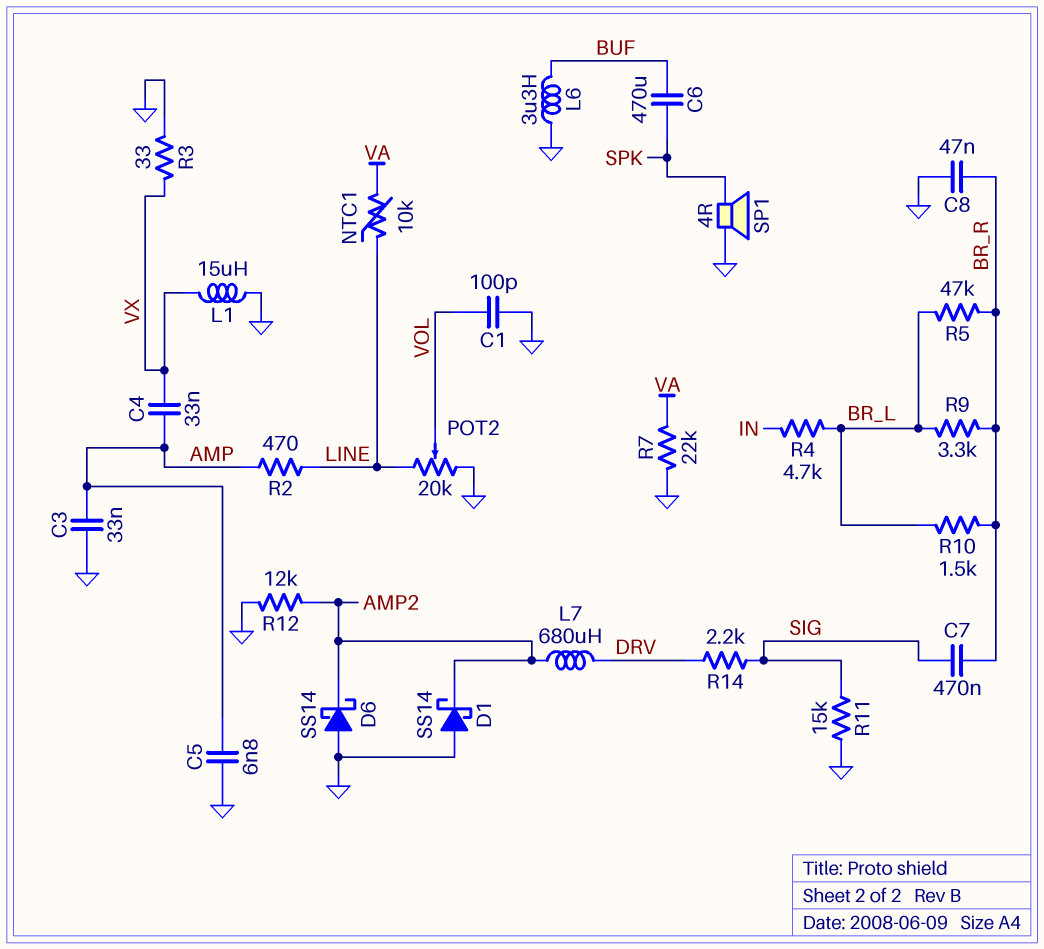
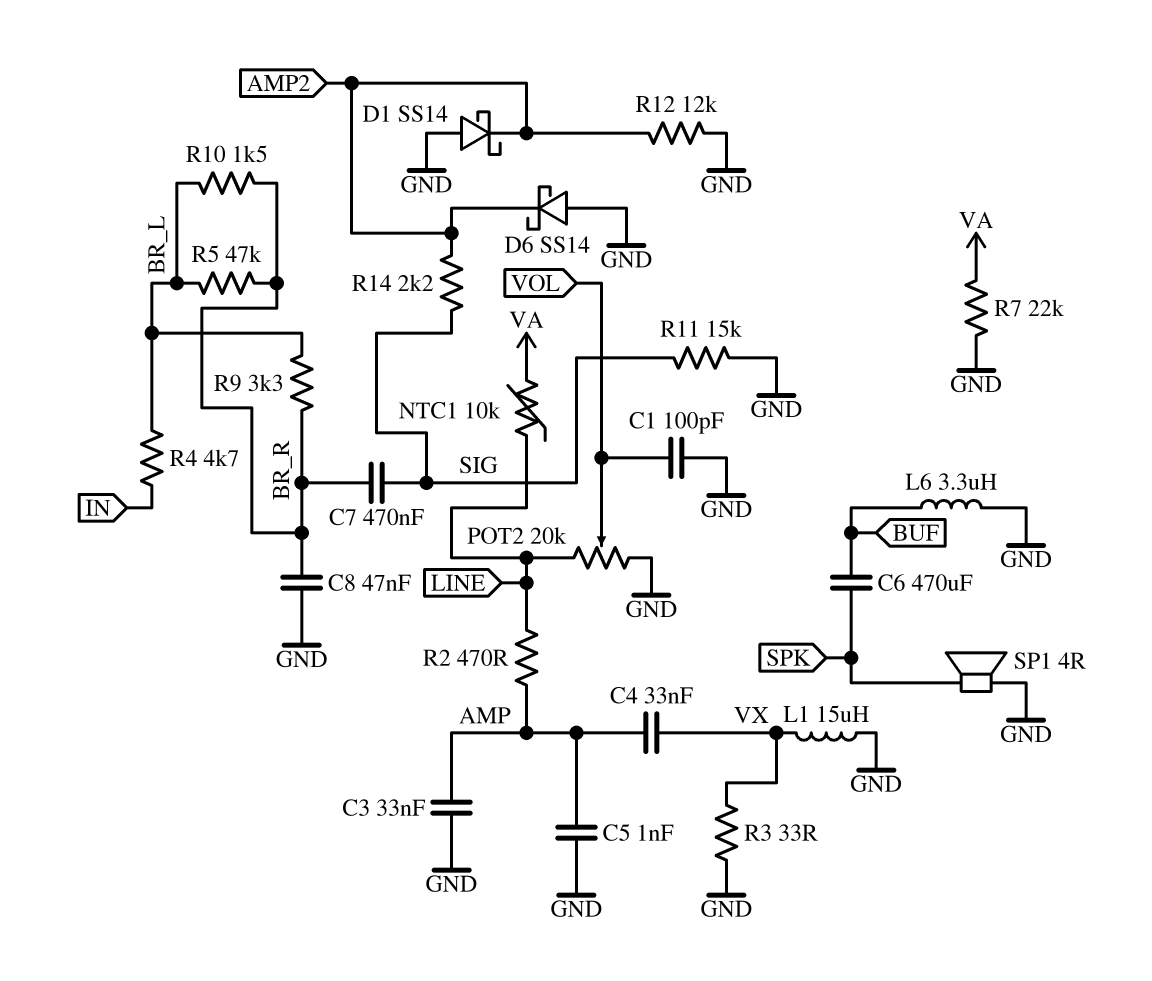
C5: 6.8nF (AMP, GND) -> 1nF (AMP, GND)
L7: 680uH (AMP2, DRV) -> none
R14: 2.2k (DRV, SIG) -> 2.2k (AMP2, SIG)

